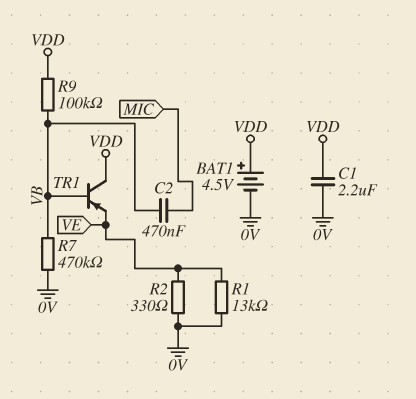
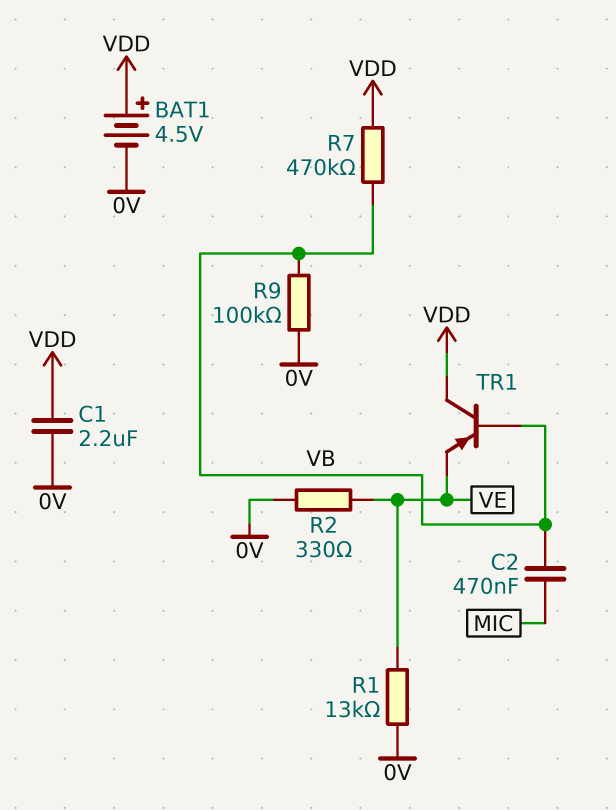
R7: 470k (0V, VB) -> 470k (VB, VDD)
R9: 100k (VB, VDD) -> 100k (0V, VB)

